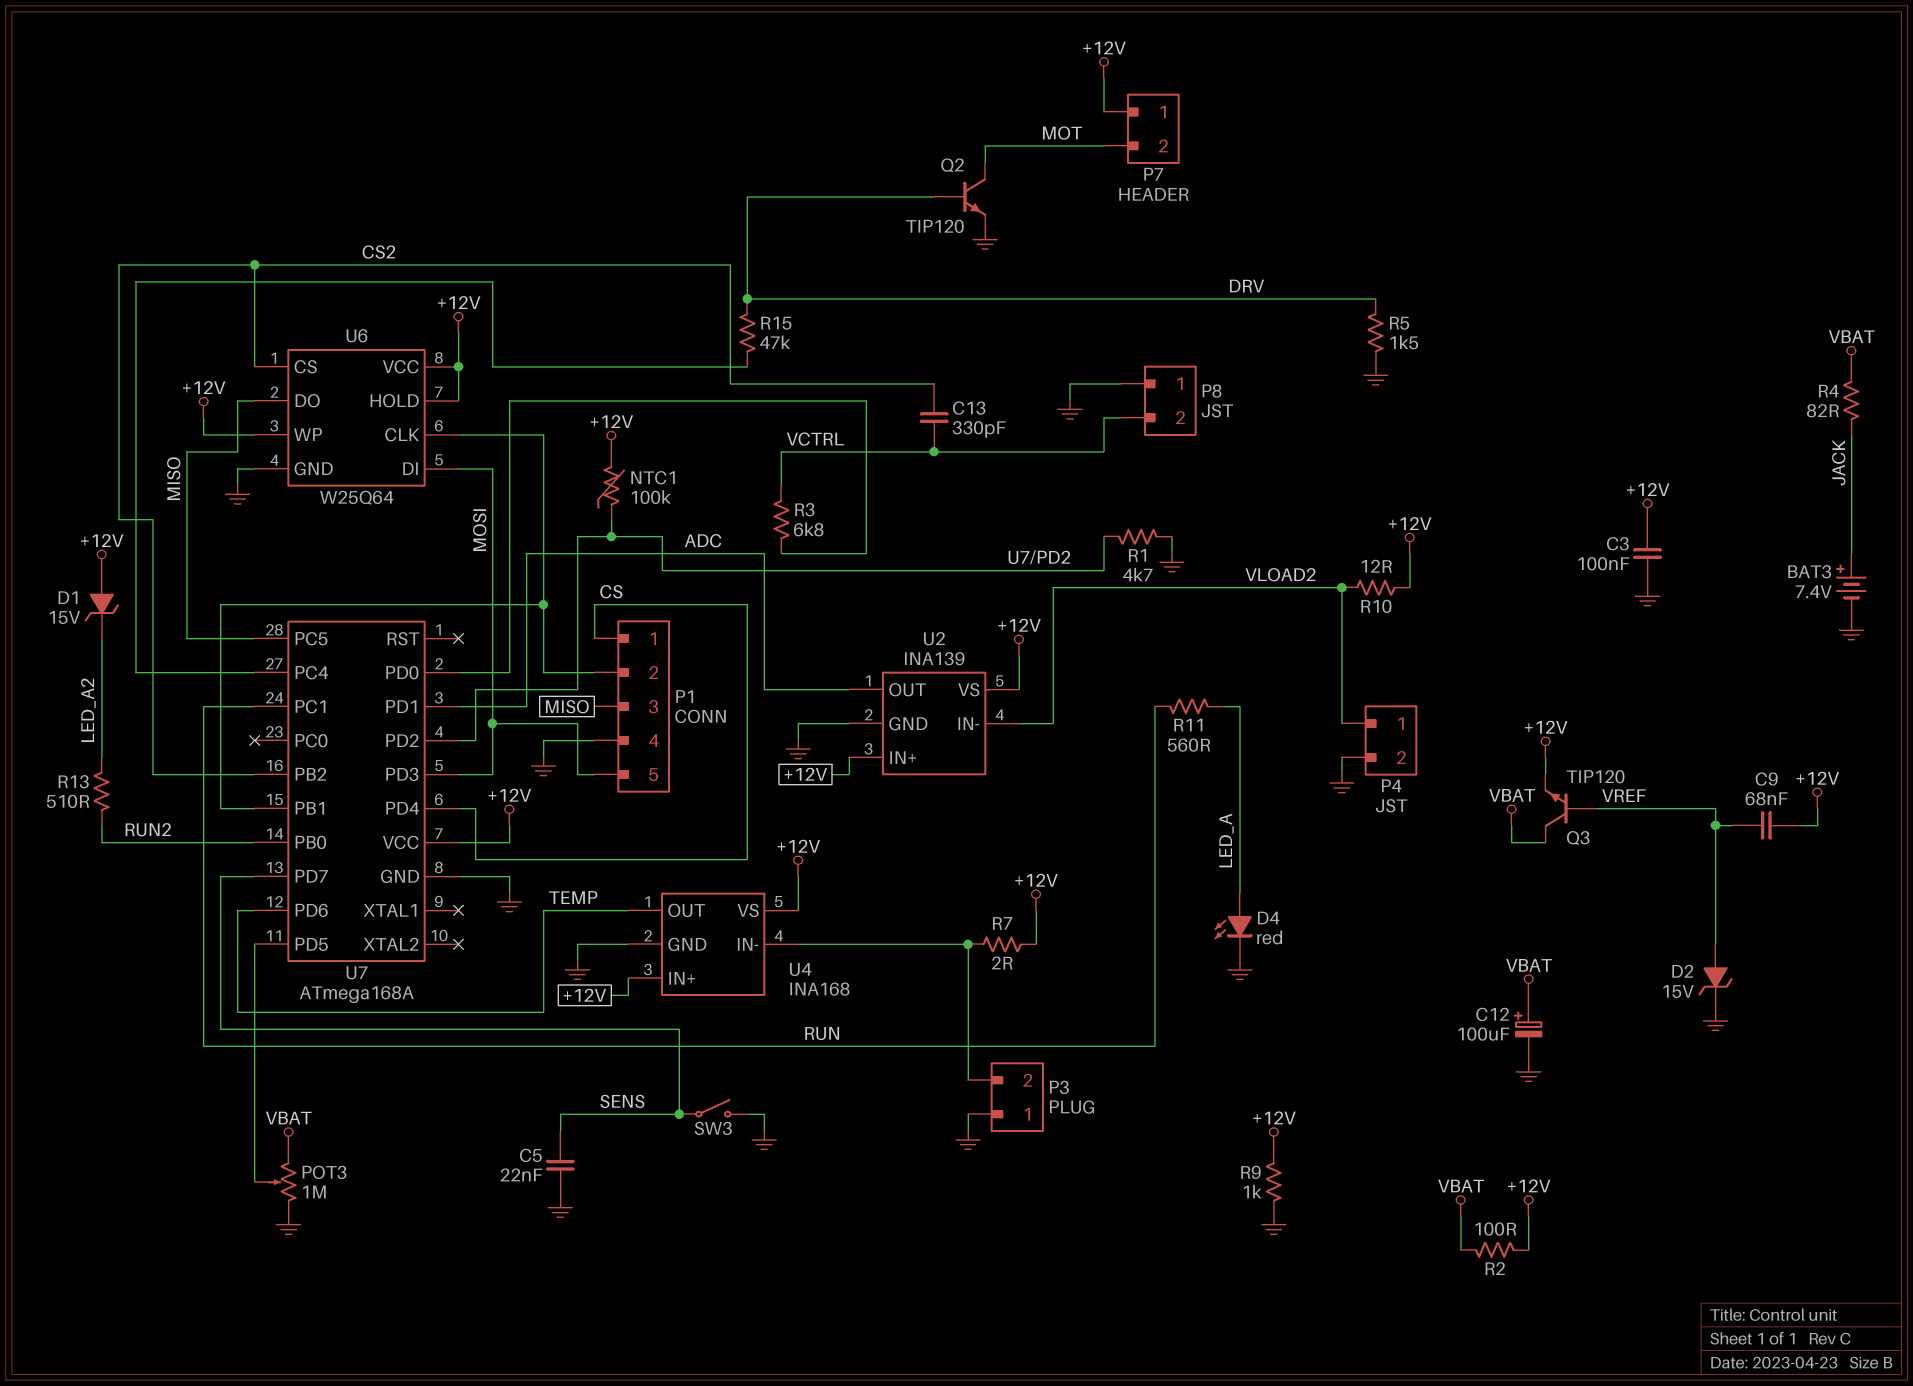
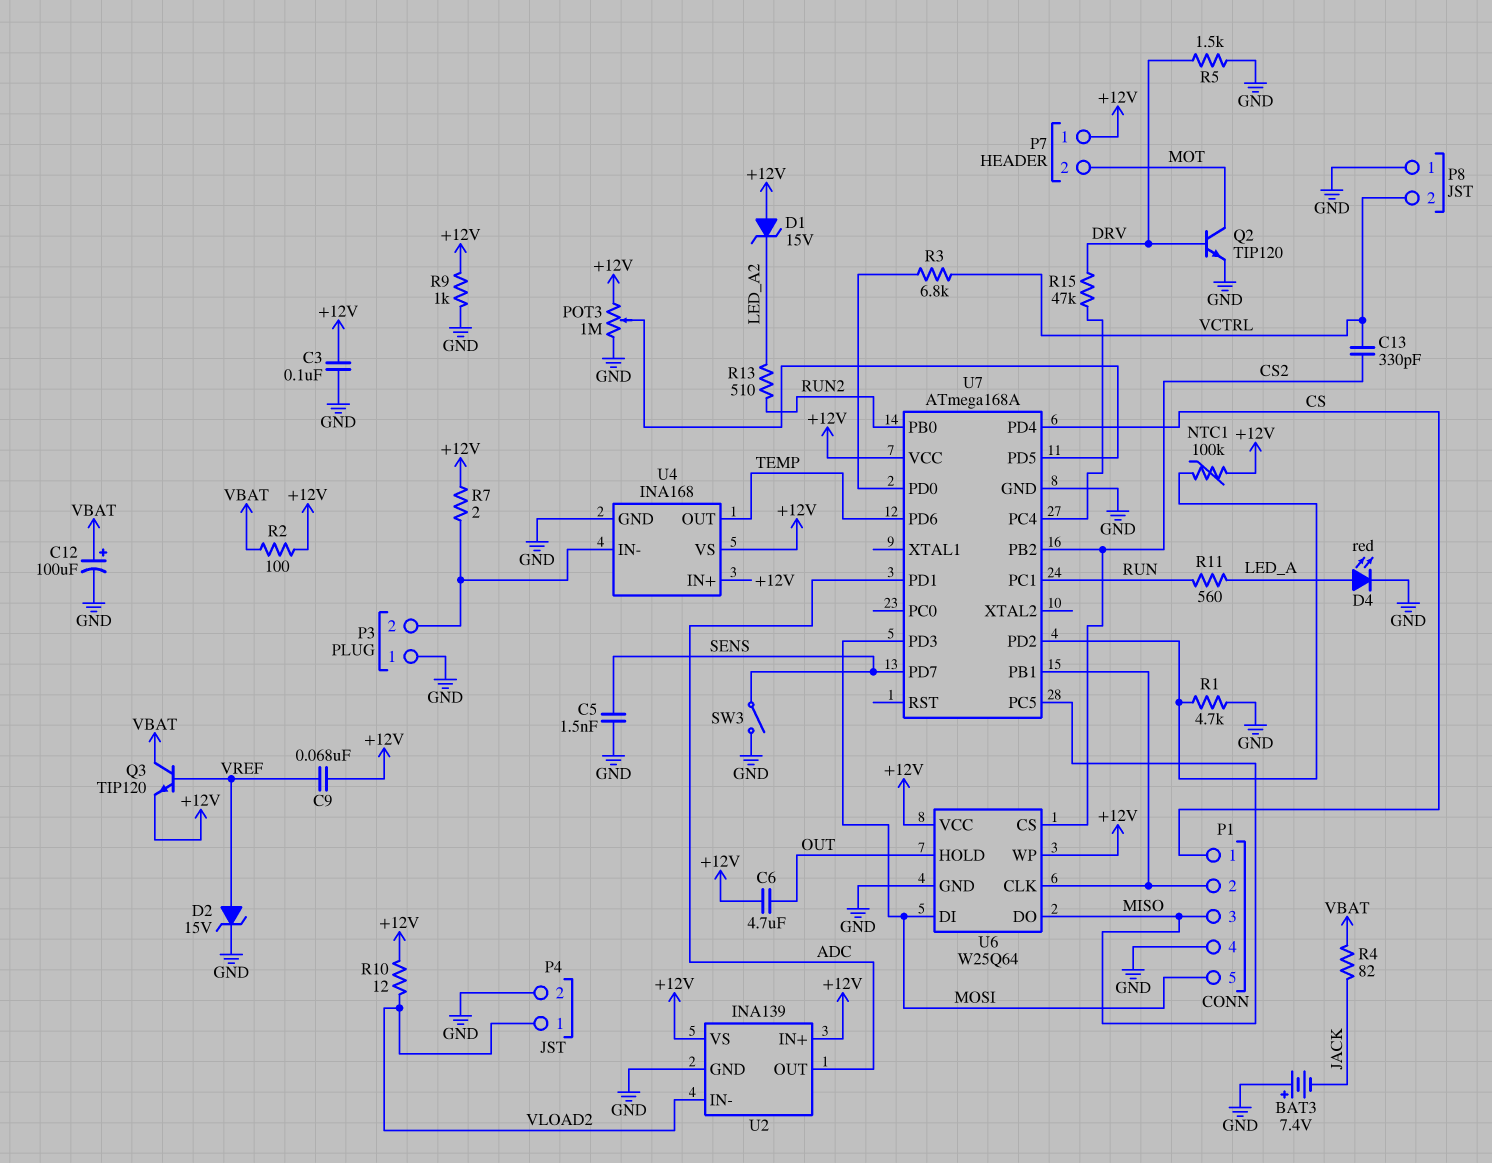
BAT3: 7.4V (plus JACK, minus GND) -> 7.4V (plus GND, minus JACK)
C5: 22nF (GND, SENS) -> 1.5nF (GND, SENS)
C6: none -> 4.7uF (+12V, OUT)
POT3: 1M (GND, VBAT, wiper U7/PD5) -> 1M (+12V, GND, wiper U7/PD5)
U6 pin HOLD: +12V -> OUT

